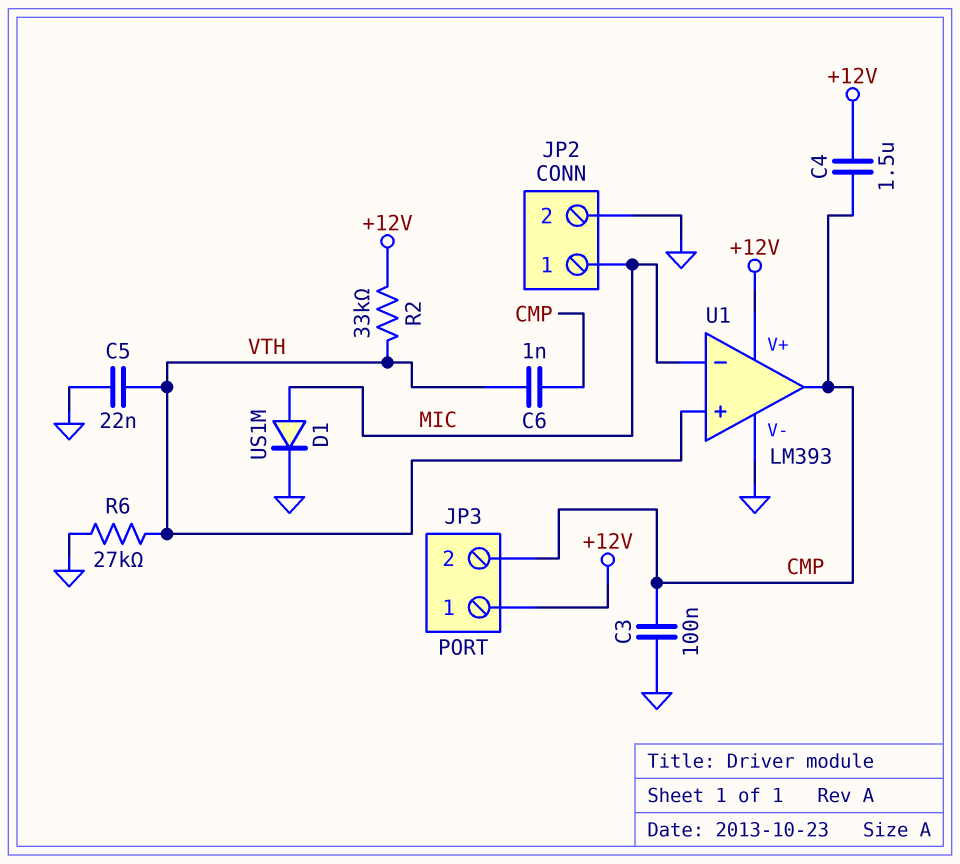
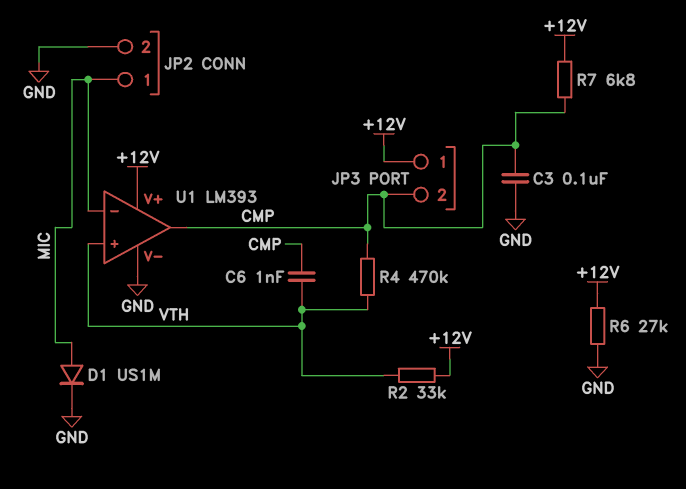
C4: 1.5uF (+12V, CMP) -> none
C5: 22nF (GND, VTH) -> none
R4: none -> 470k (CMP, VTH)
R6: 27k (GND, VTH) -> 27k (+12V, GND)
R7: none -> 6.8k (+12V, CMP)

